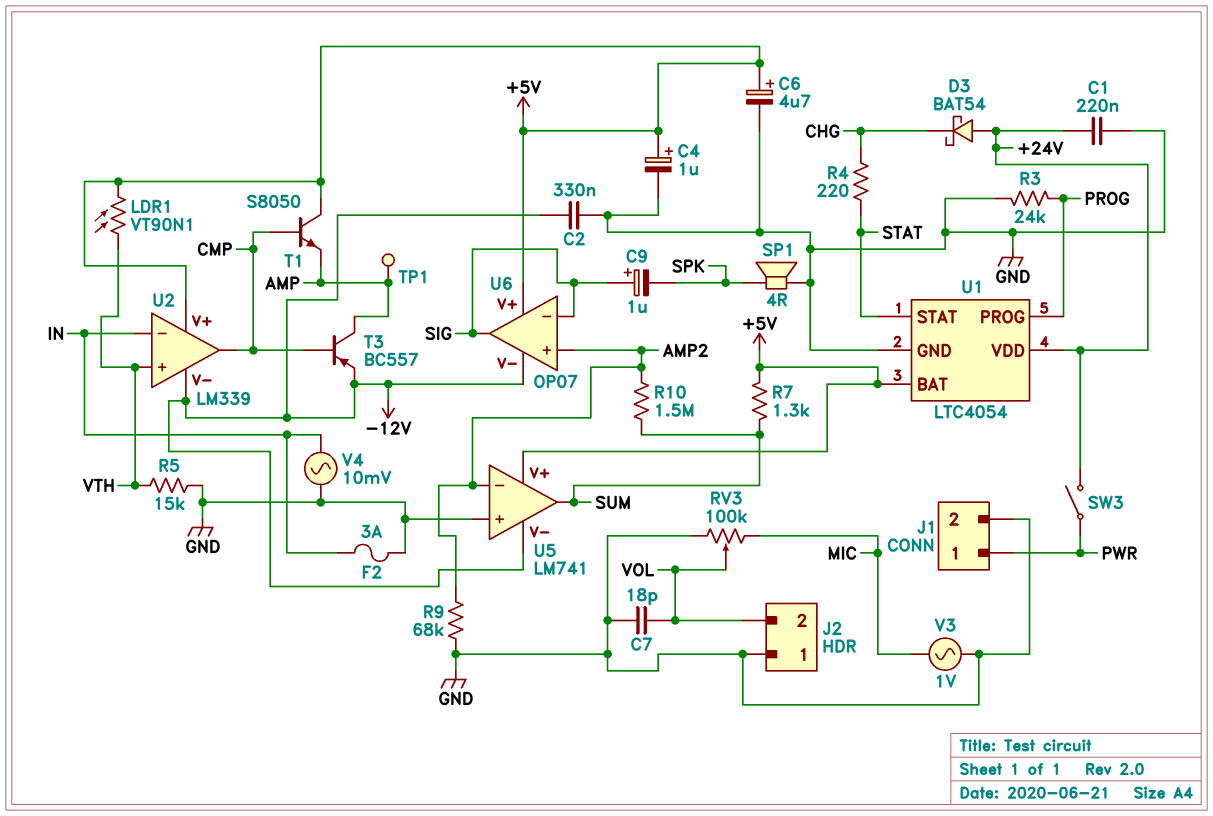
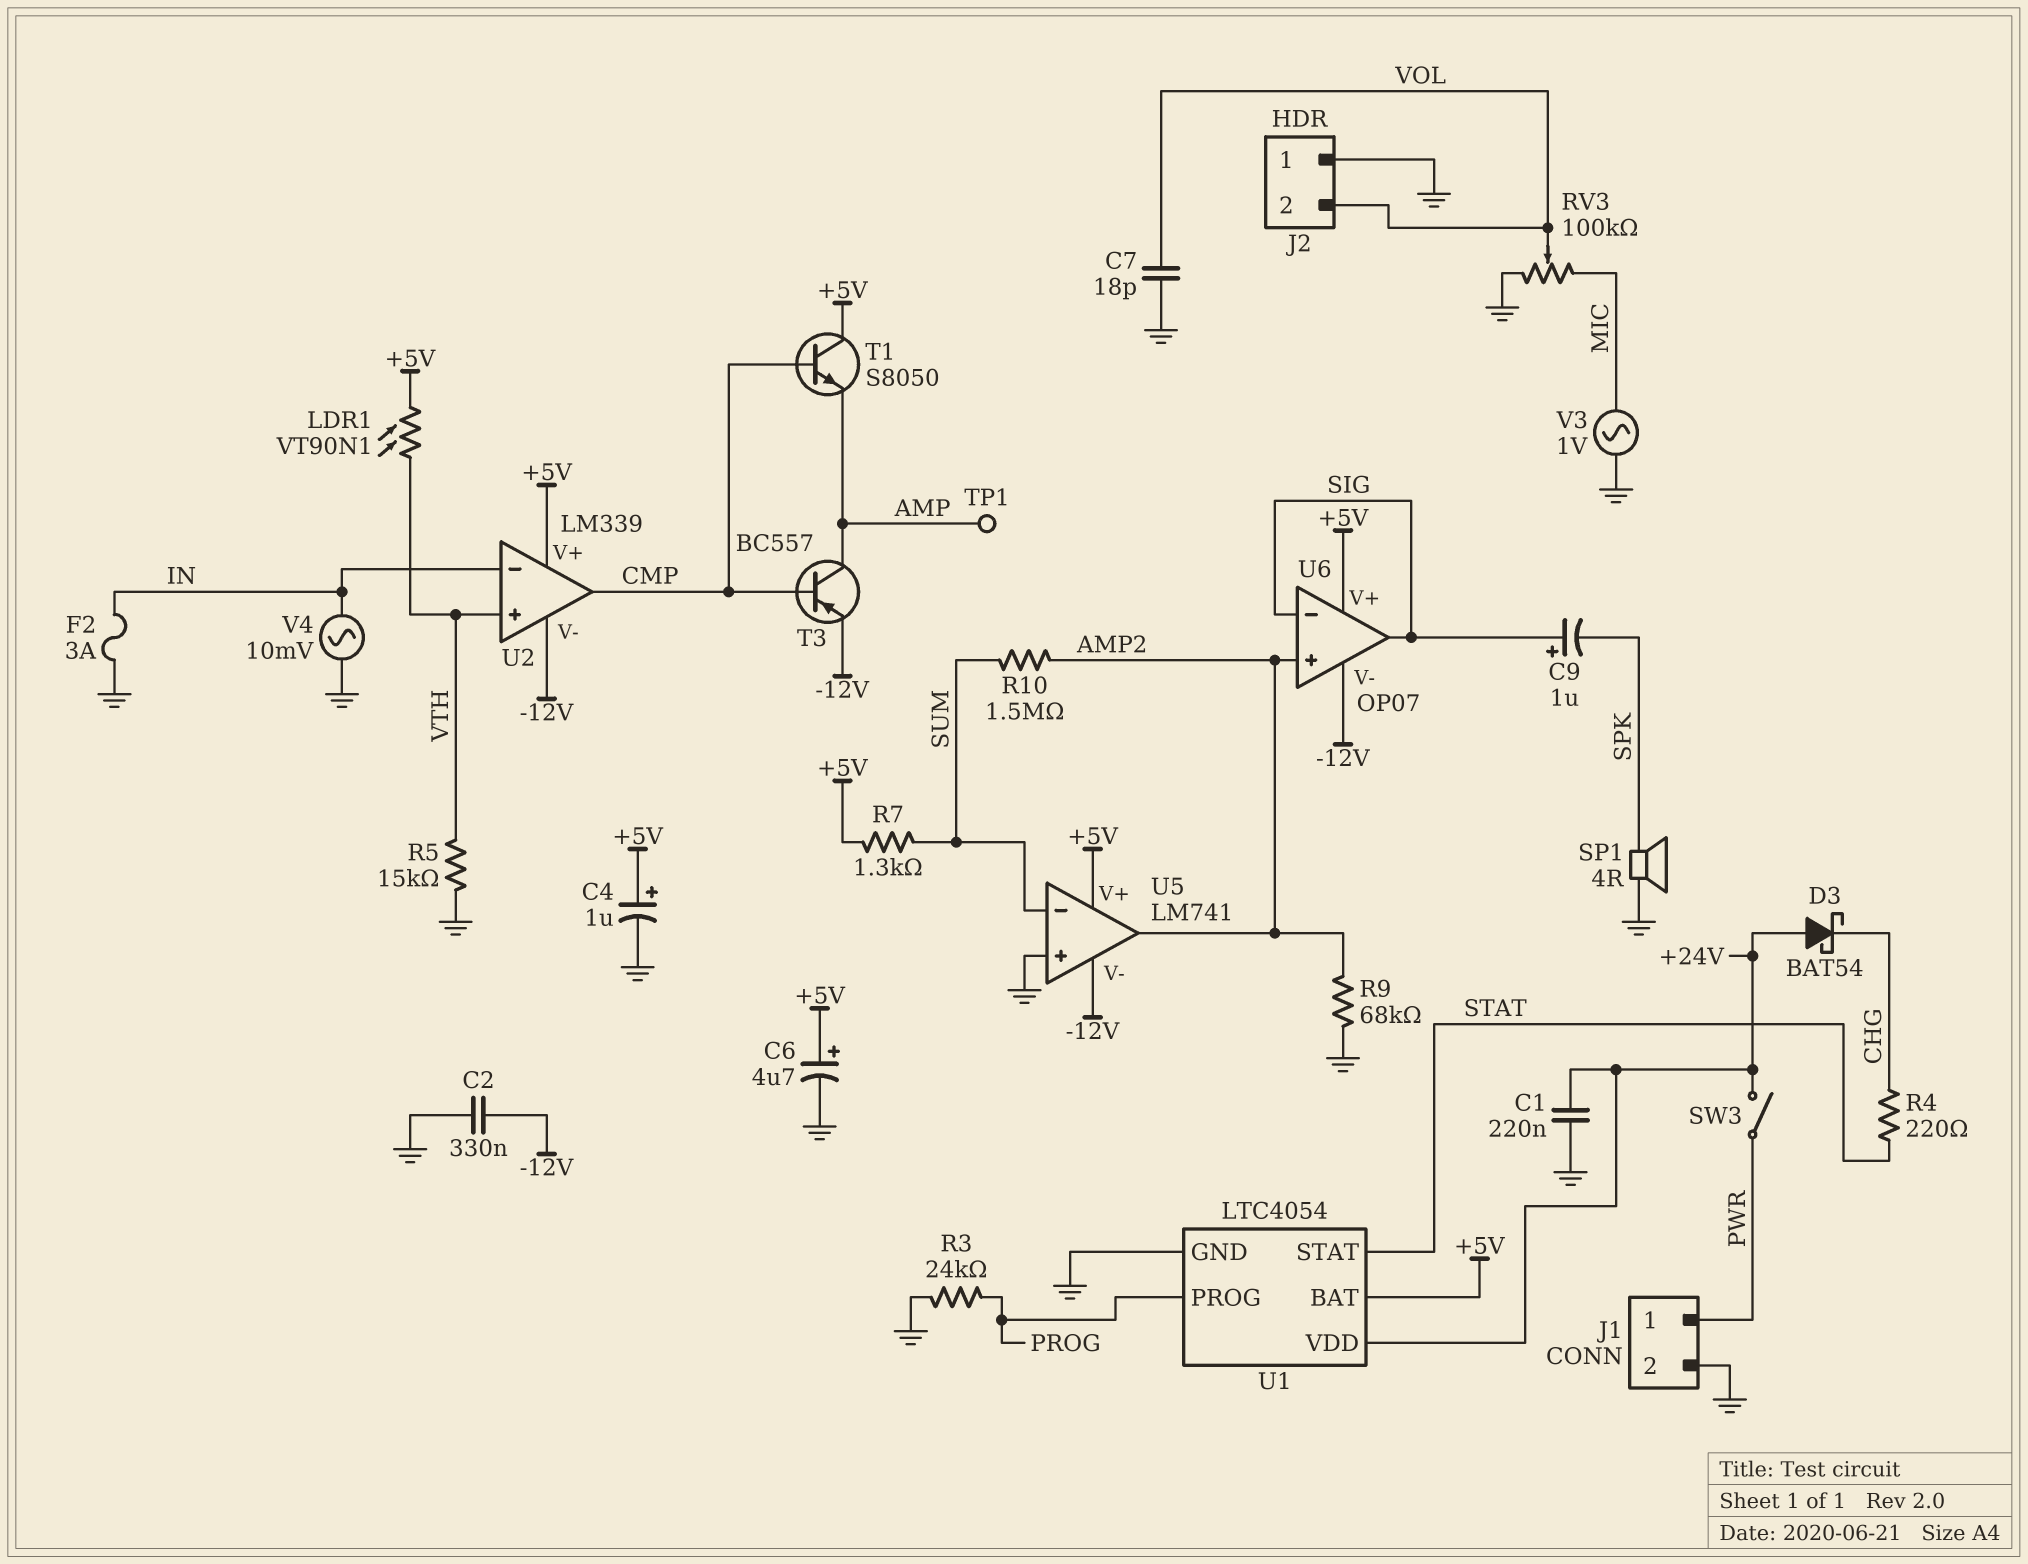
U5 pin in-: AMP2 -> SUM
U5 pin out: SUM -> AMP2

